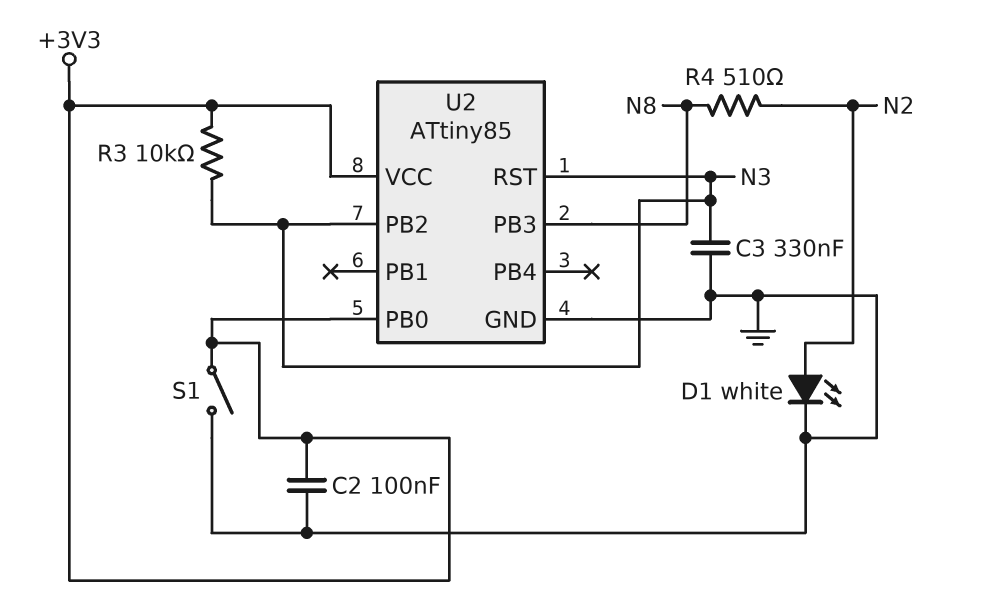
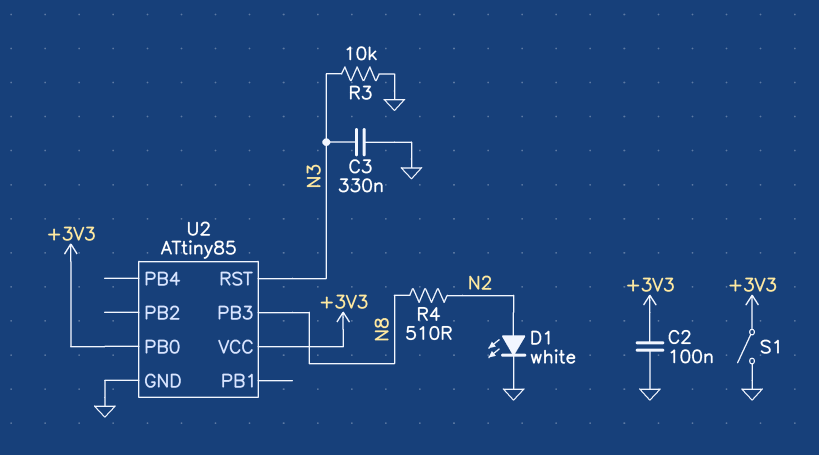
R3: 10k (+3V3, N3) -> 10k (GND, N3)
U2 pin PB2: N3 -> none

